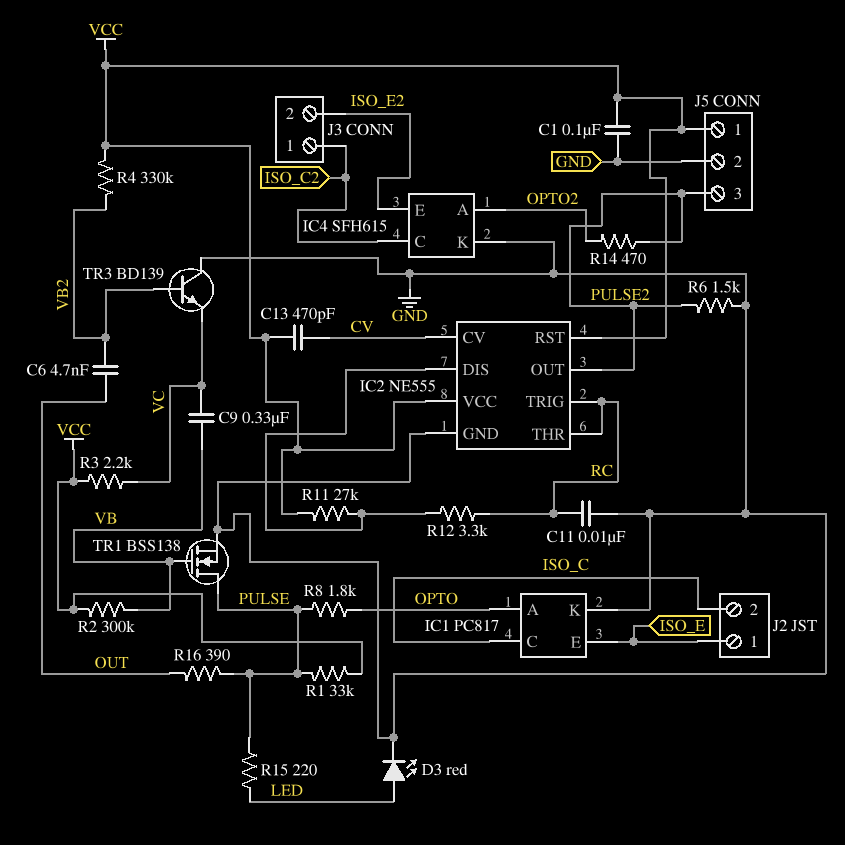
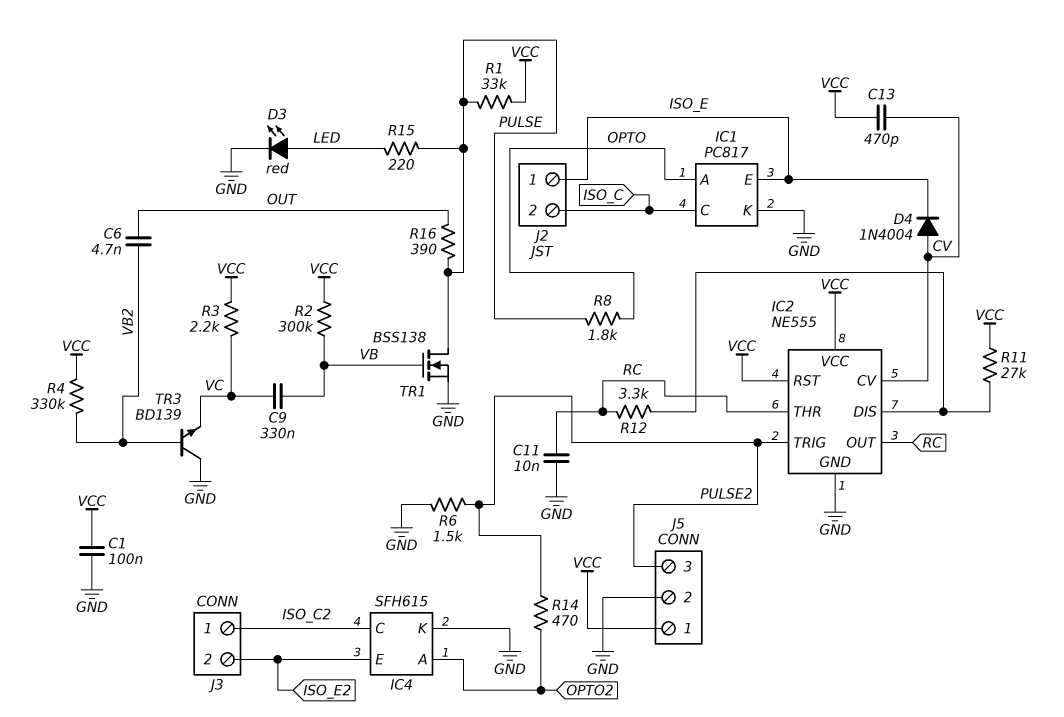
D4: none -> diode 1N4004 (A CV, K ISO_E)
IC2 pin OUT: PULSE2 -> RC
IC2 pin TRIG: RC -> PULSE2

